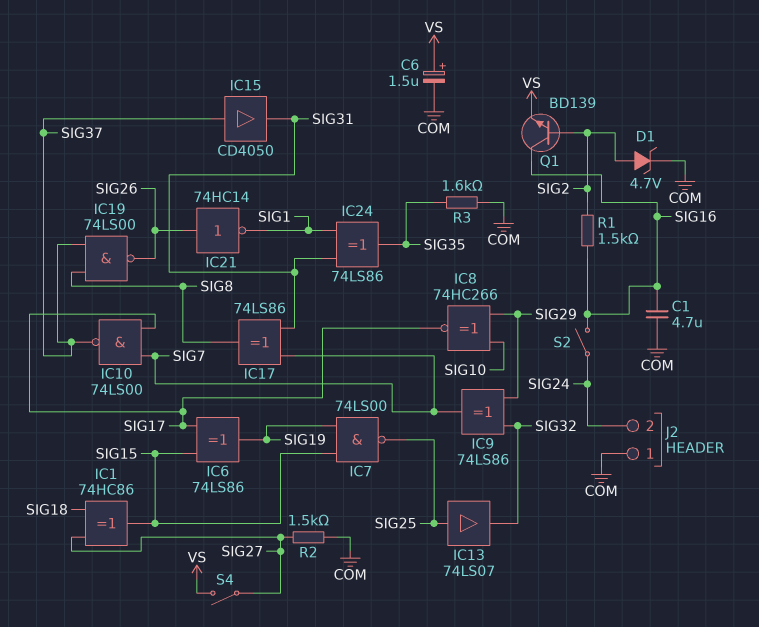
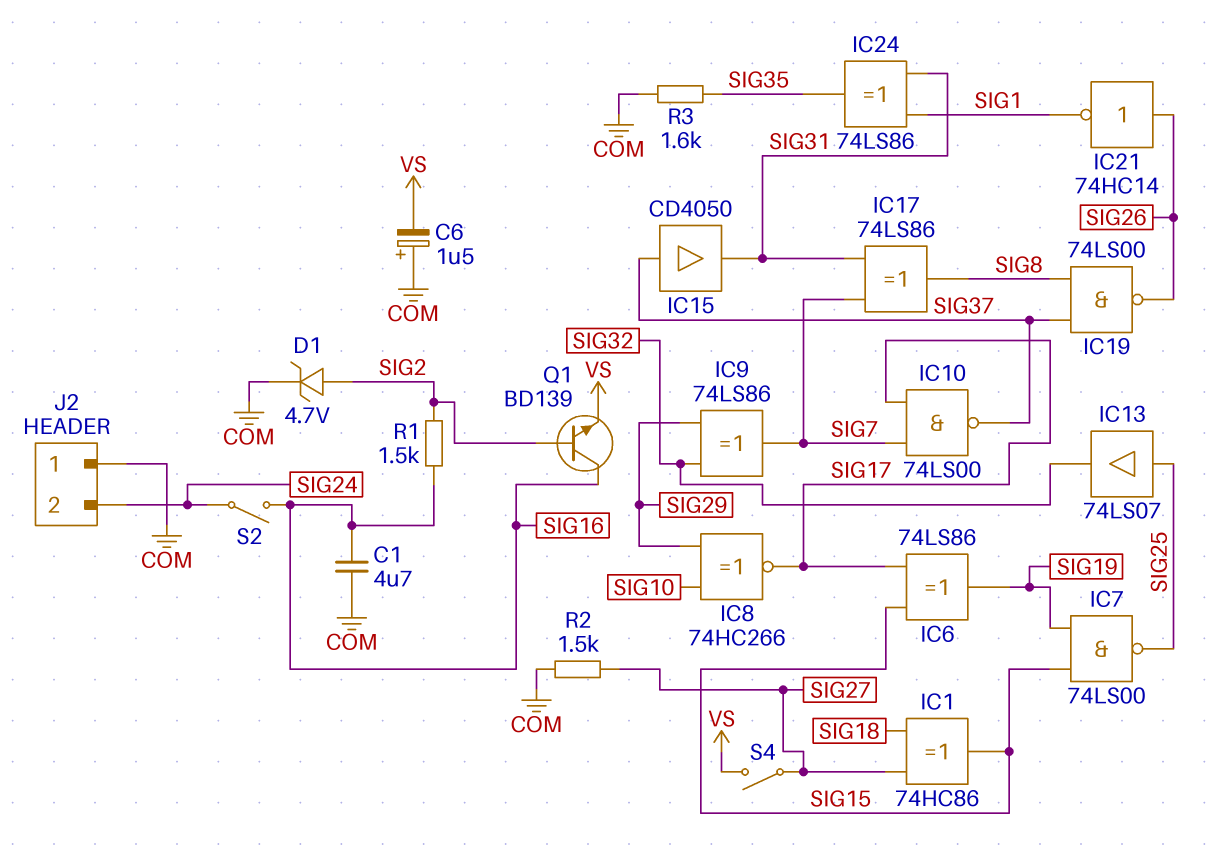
C6: 1.5uF (plus VS, minus COM) -> 1.5uF (plus COM, minus VS)

